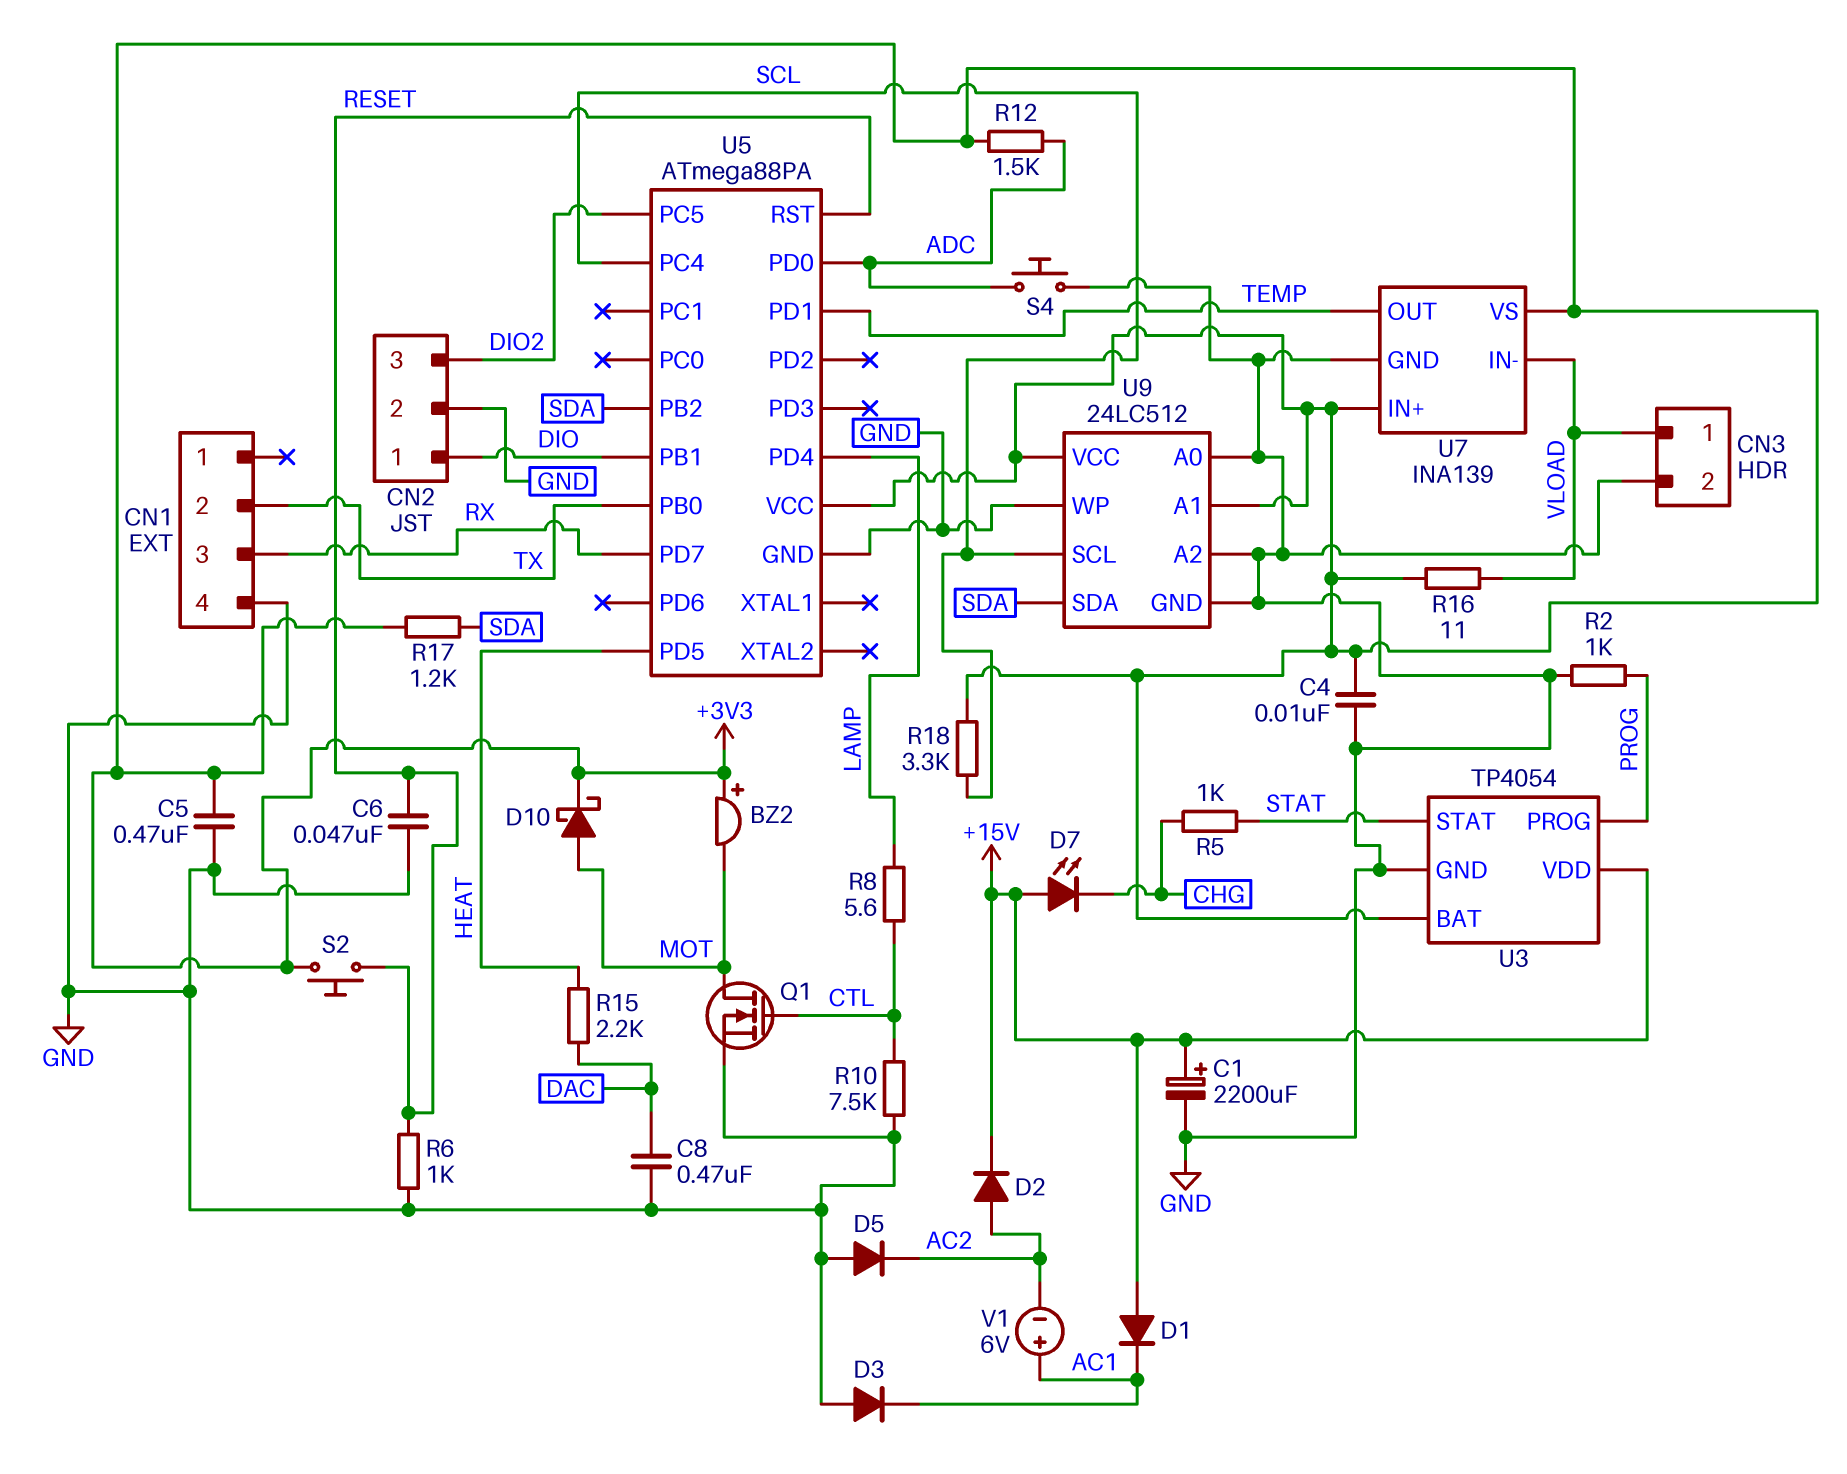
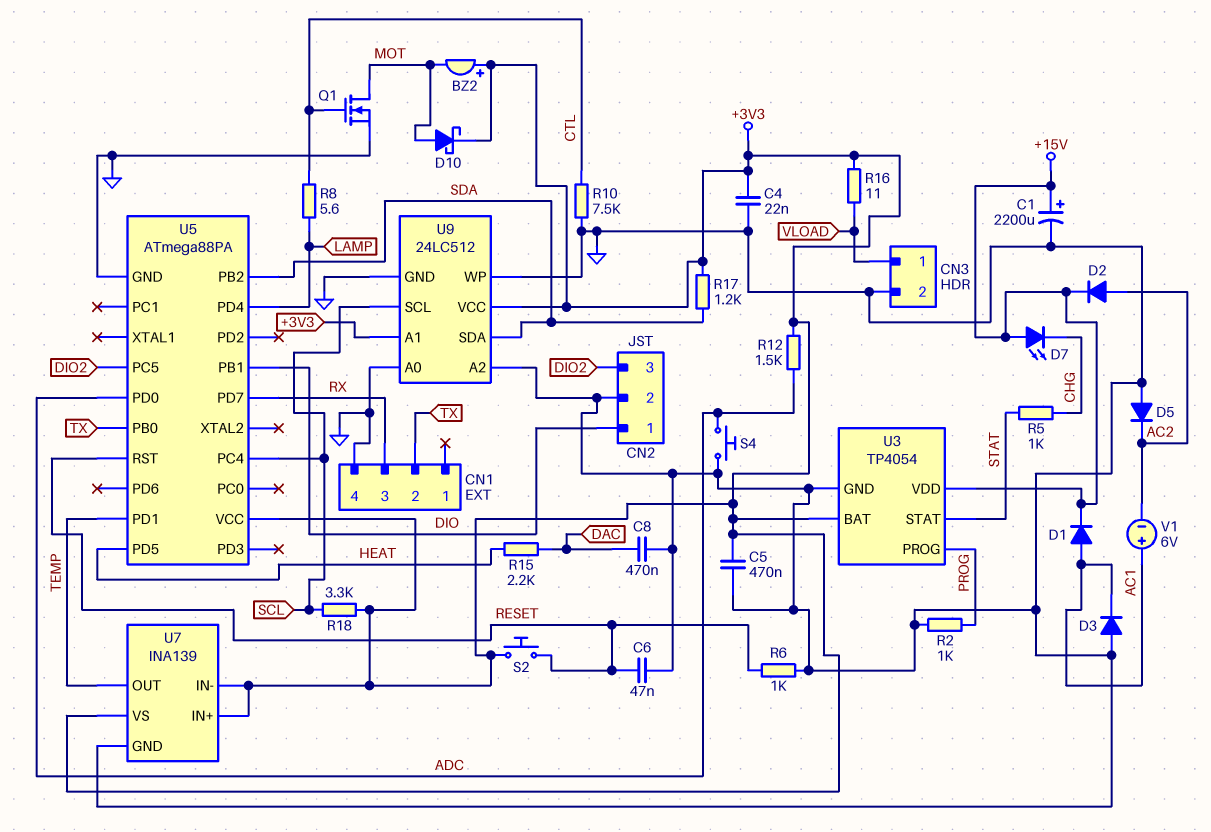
C4: 10nF (+3V3, GND) -> 22nF (+3V3, GND)
D1: diode (A +15V, K AC1) -> diode (A AC1, K +15V)
U7 pin IN-: VLOAD -> +3V3

